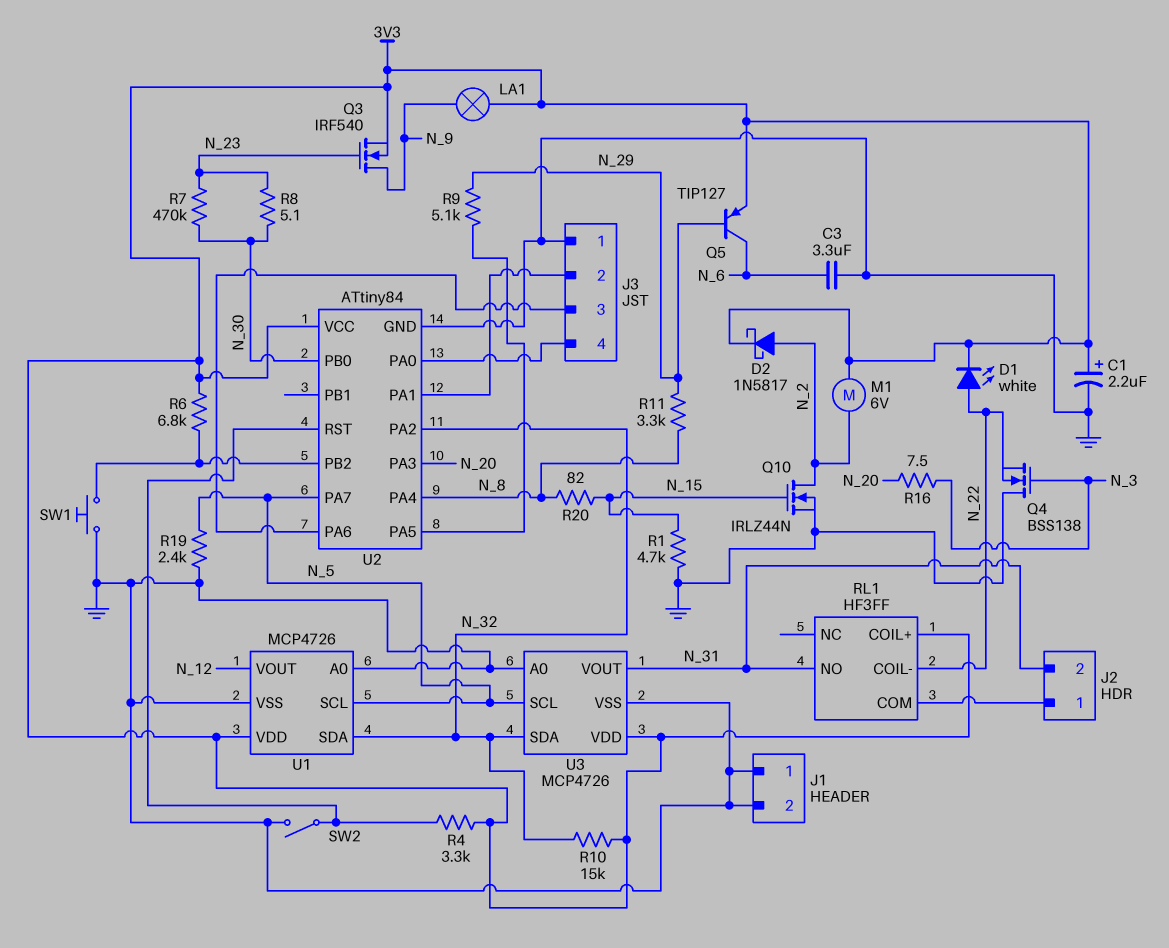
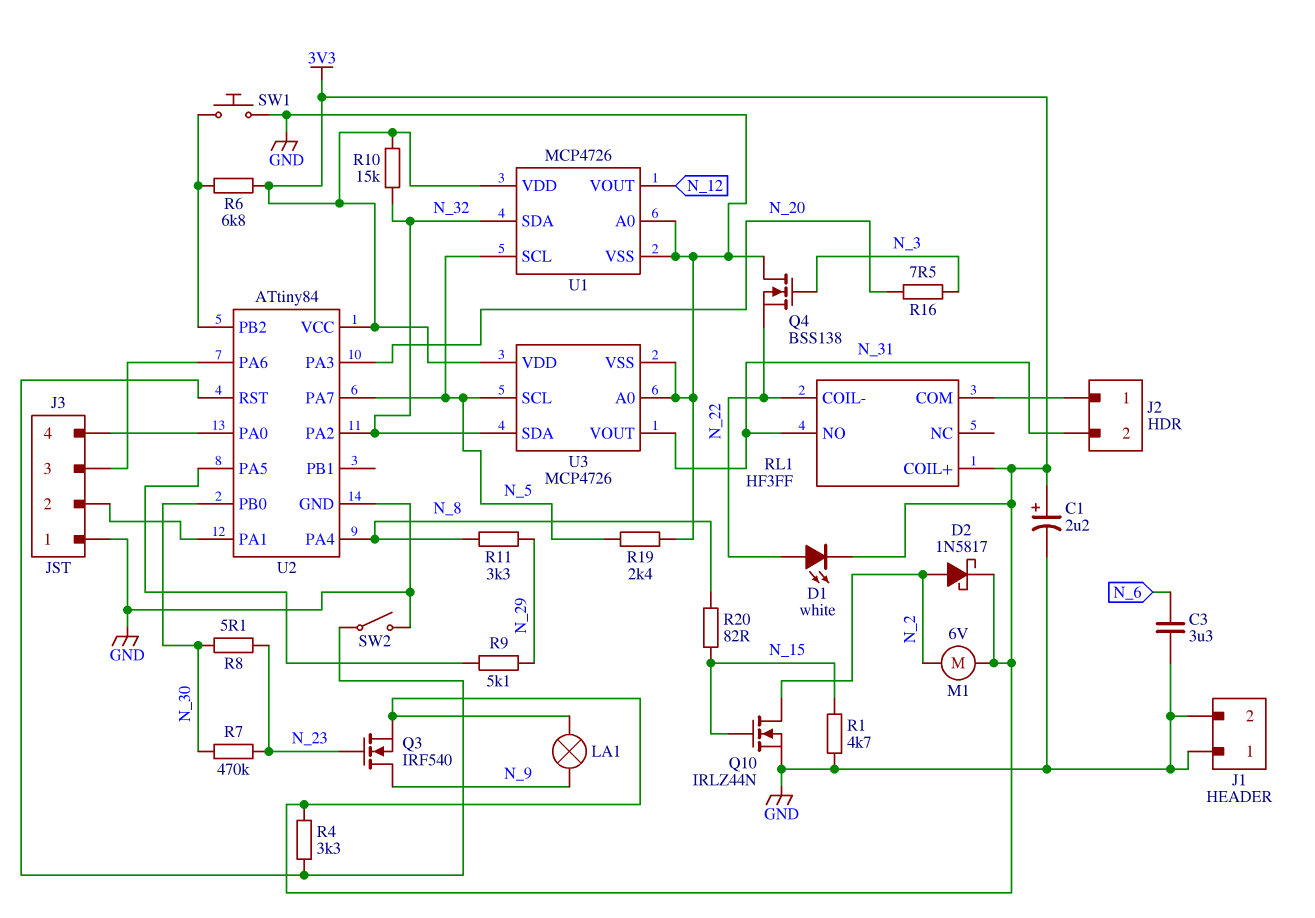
Q5: PNP TIP127 (B N_29, C N_6, E 3V3) -> none

